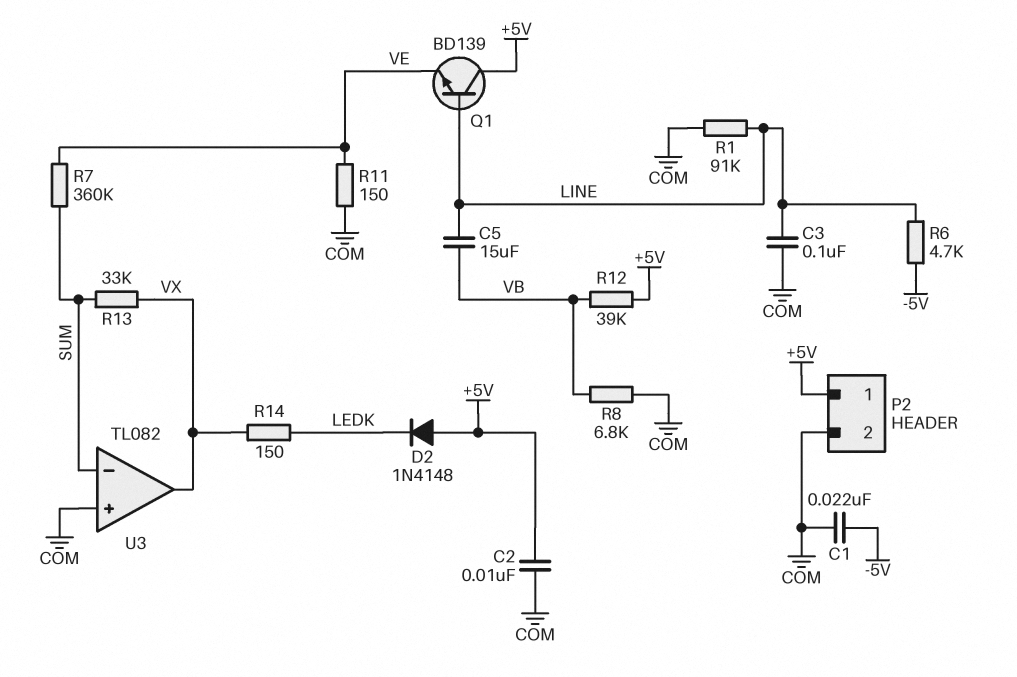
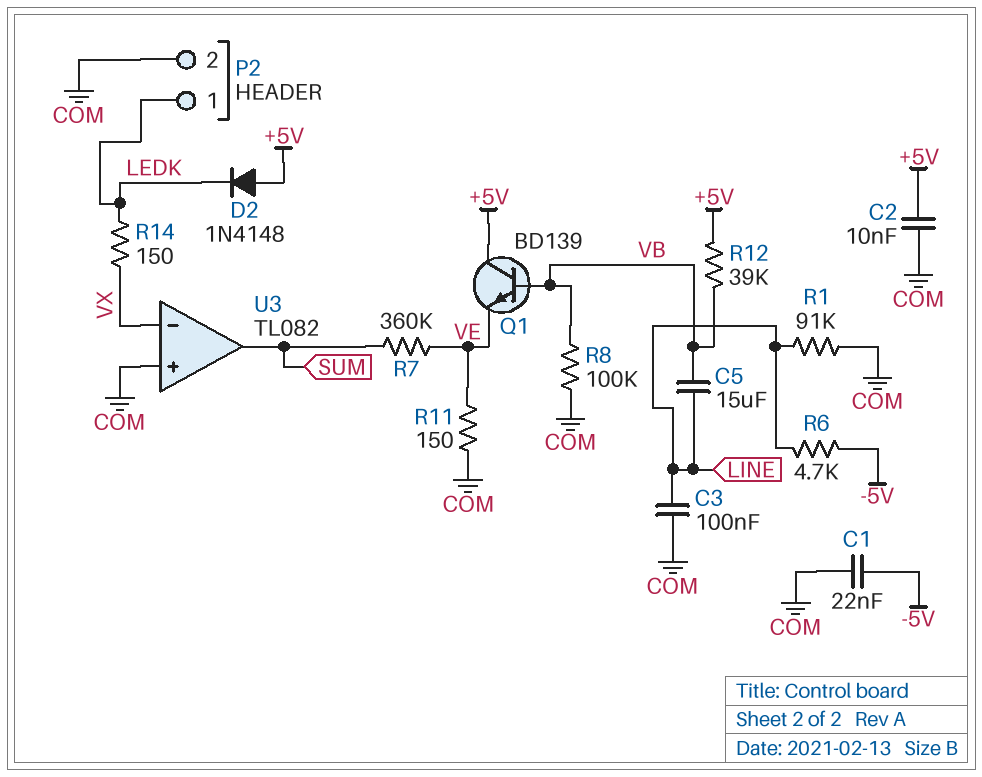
P2 pin 1: +5V -> LEDK
Q1: NPN BD139 (B LINE, C +5V, E VE) -> NPN BD139 (B VB, C +5V, E VE)
R8: 6.8k (COM, VB) -> 100k (COM, VB)
R13: 33k (SUM, VX) -> none
U3 pin in-: SUM -> VX
U3 pin out: VX -> SUM

